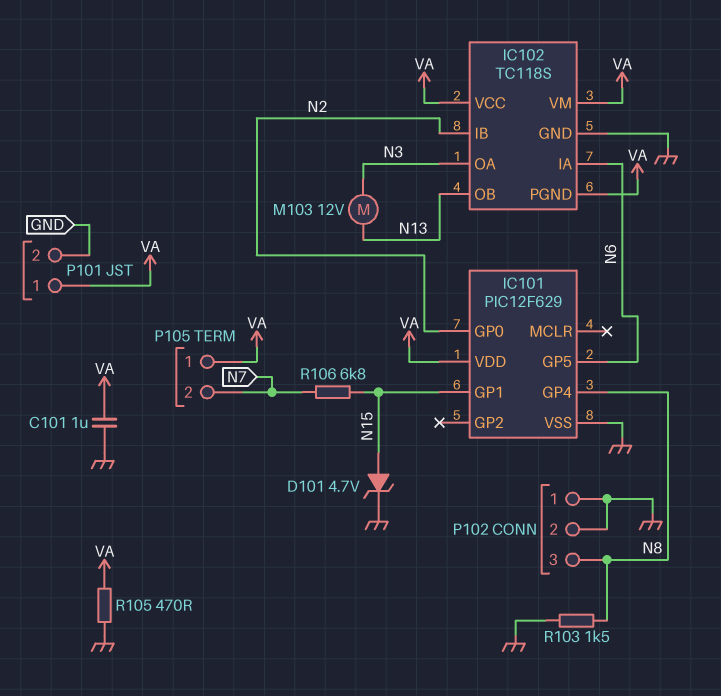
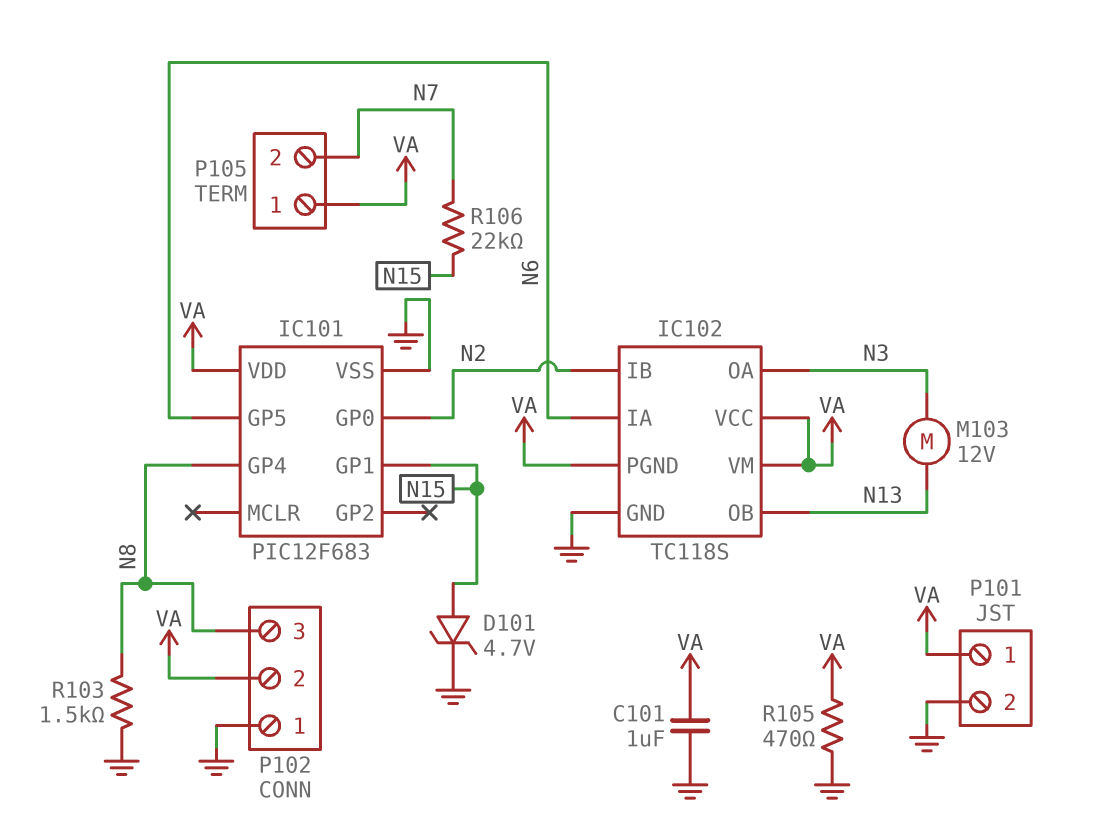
IC101: PIC12F629 -> PIC12F683
P102 pin 2: GND -> VA
R106: 6.8k (N7, N15) -> 22k (N7, N15)

